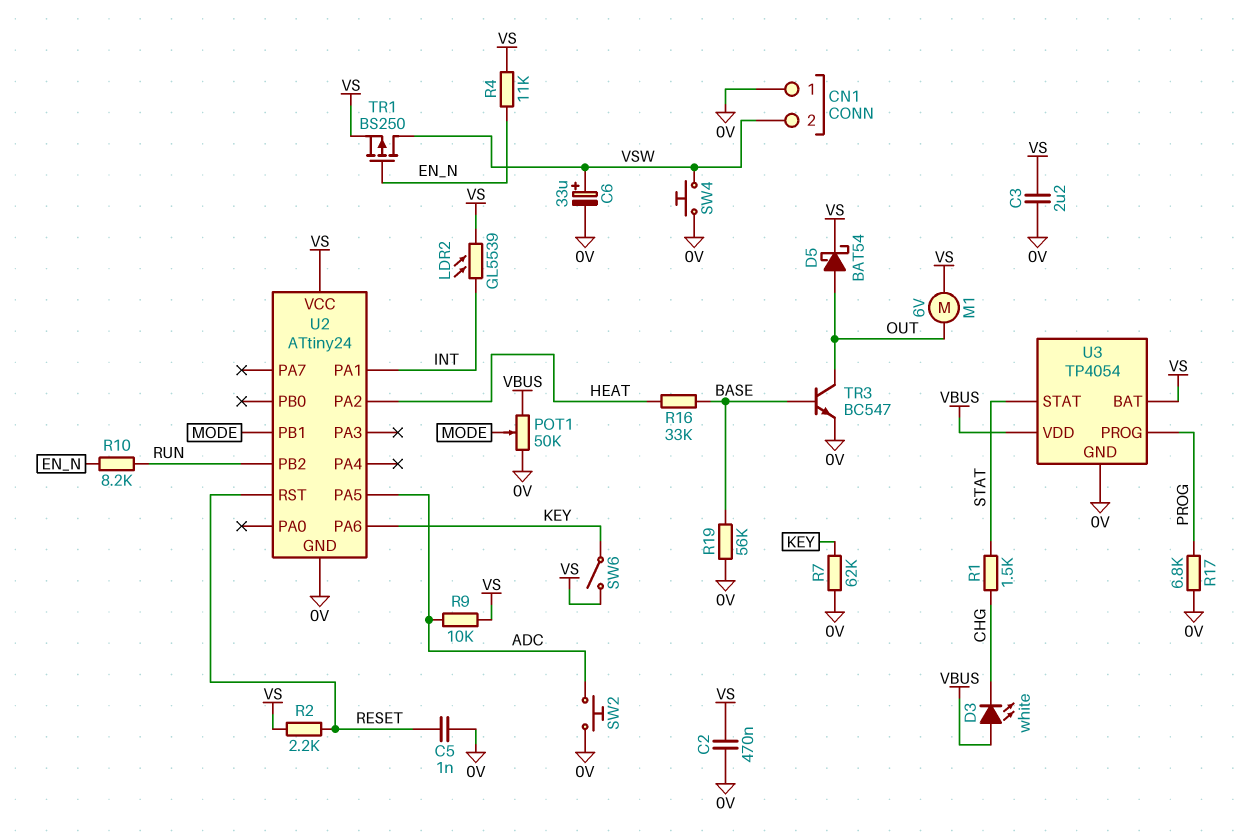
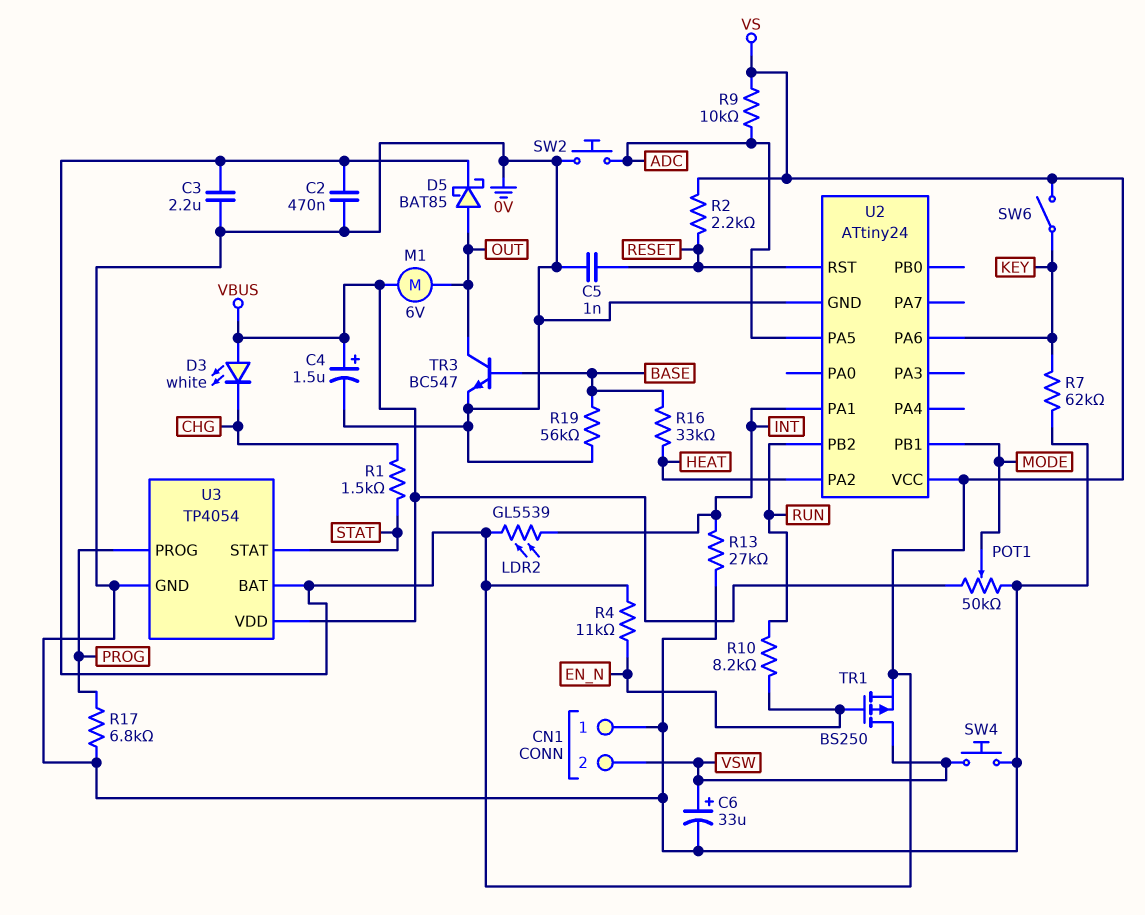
C4: none -> 1.5uF (plus VBUS, minus 0V)
D5: schottky BAT54 (A OUT, K VS) -> schottky BAT85 (A OUT, K VS)
M1: motor 6V (OUT, VS) -> motor 6V (OUT, VBUS)
R13: none -> 27k (0V, INT)

